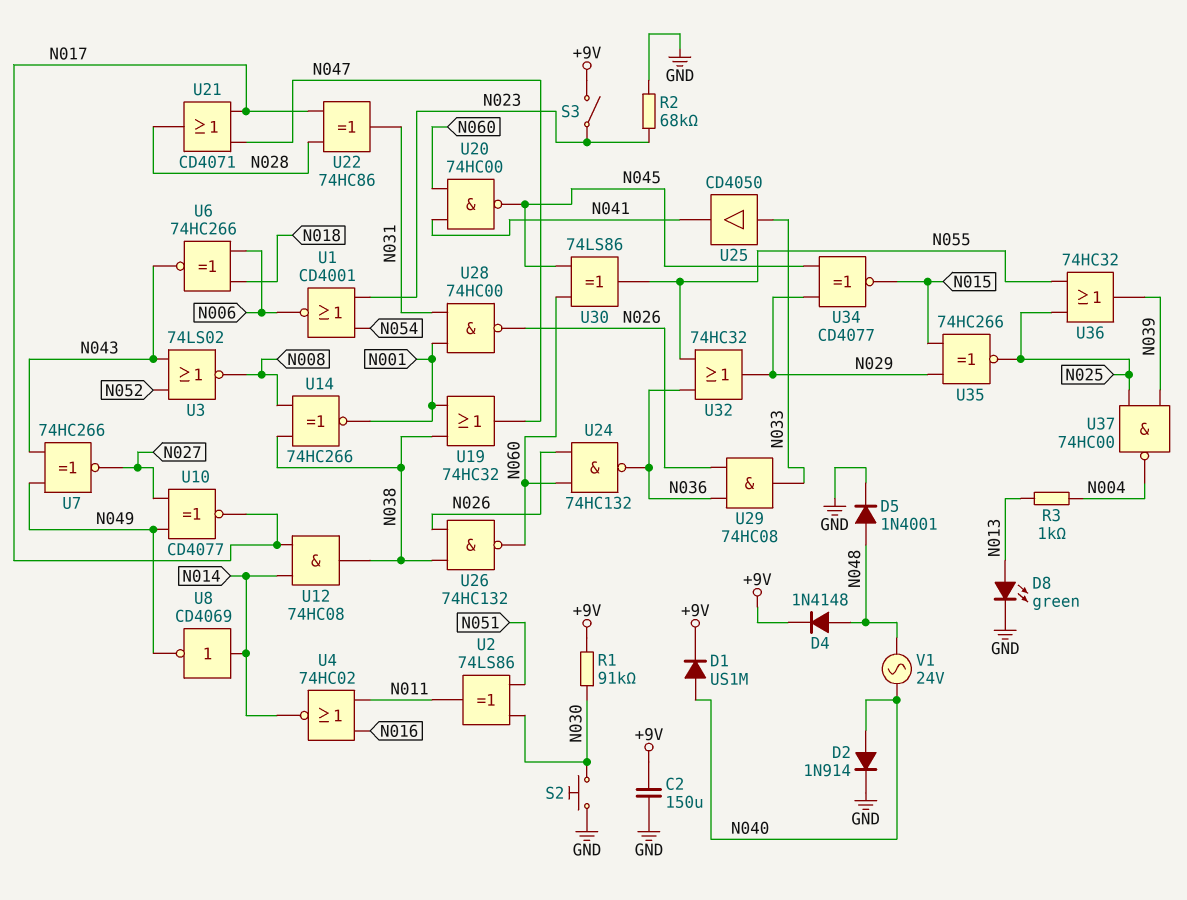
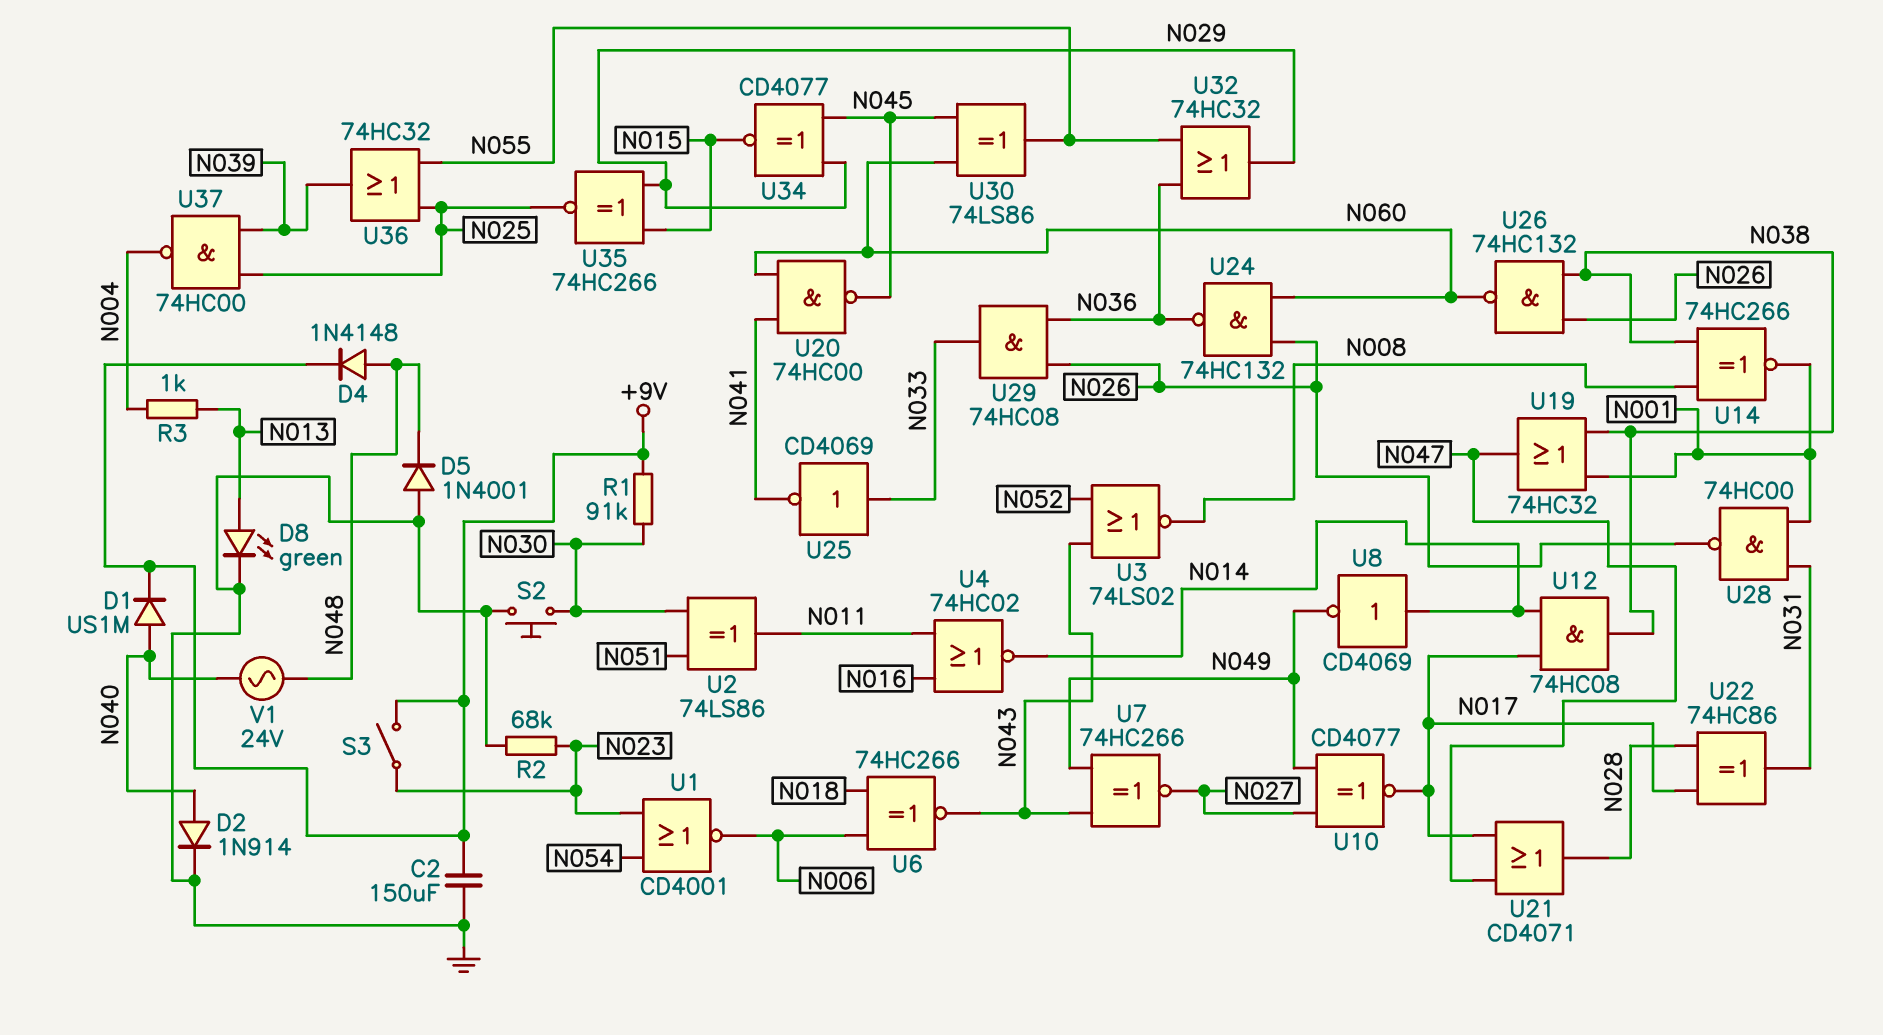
D5: diode 1N4001 (A N048, K GND) -> diode 1N4001 (A GND, K N048)
U25: buffer CD4050 (in N033, out N041) -> NOT CD4069 (in N033, out N041)

